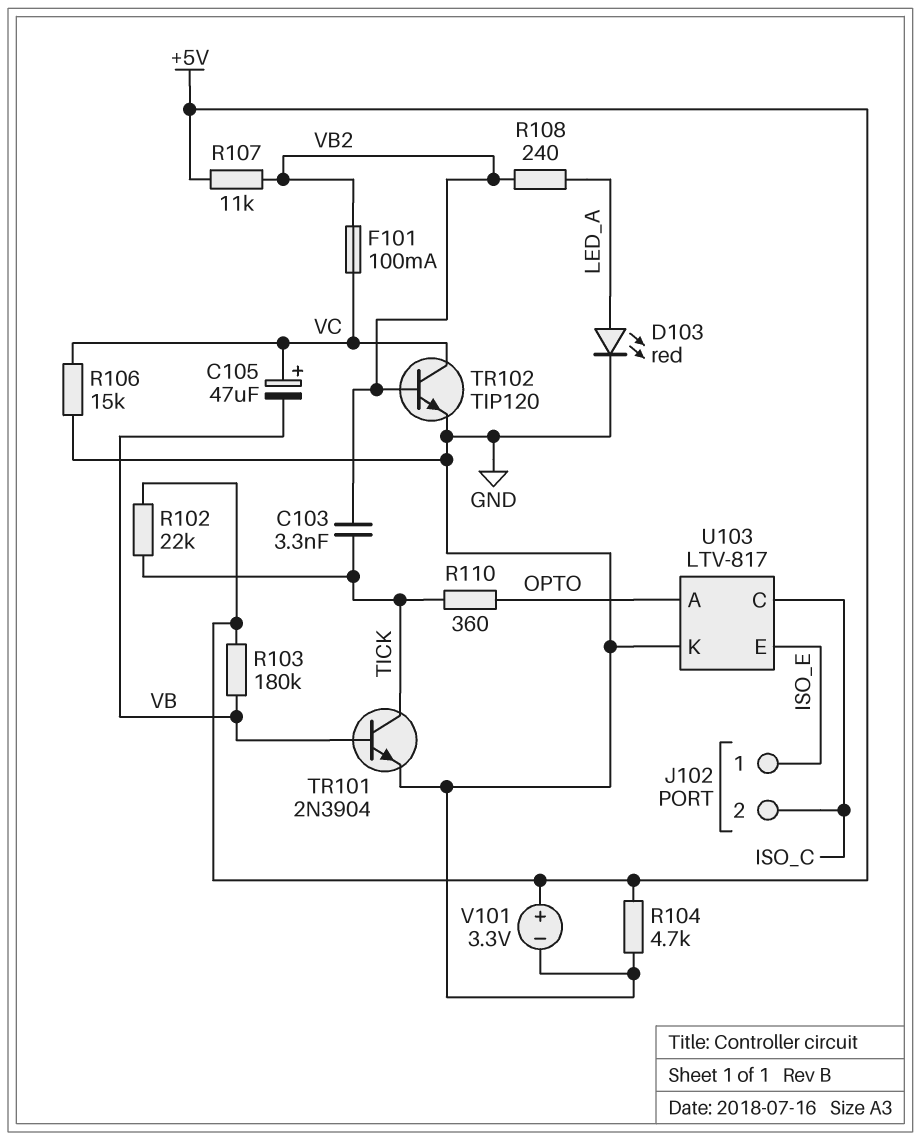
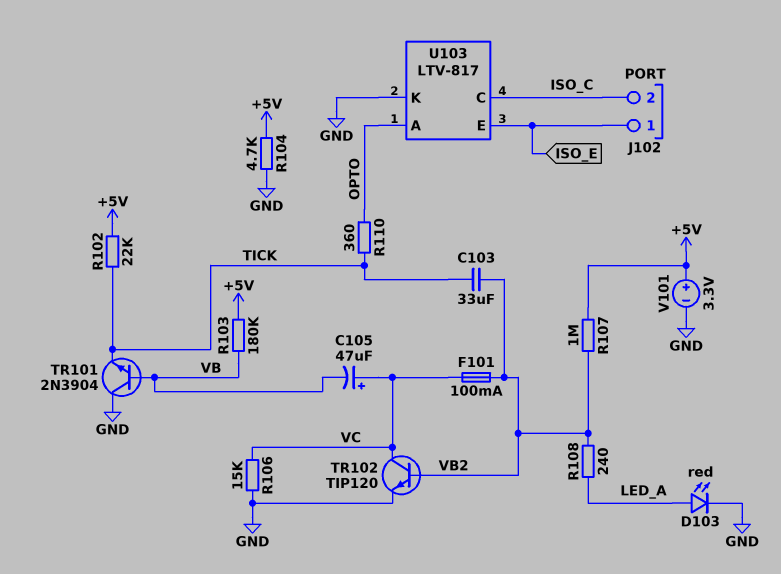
C103: 3.3nF (TICK, VB2) -> 33uF (TICK, VB2)
R107: 11k (+5V, VB2) -> 1M (+5V, VB2)
TR101: NPN 2N3904 (B VB, C TICK, E GND) -> NPN 2N3904 (B VB, C GND, E TICK)

